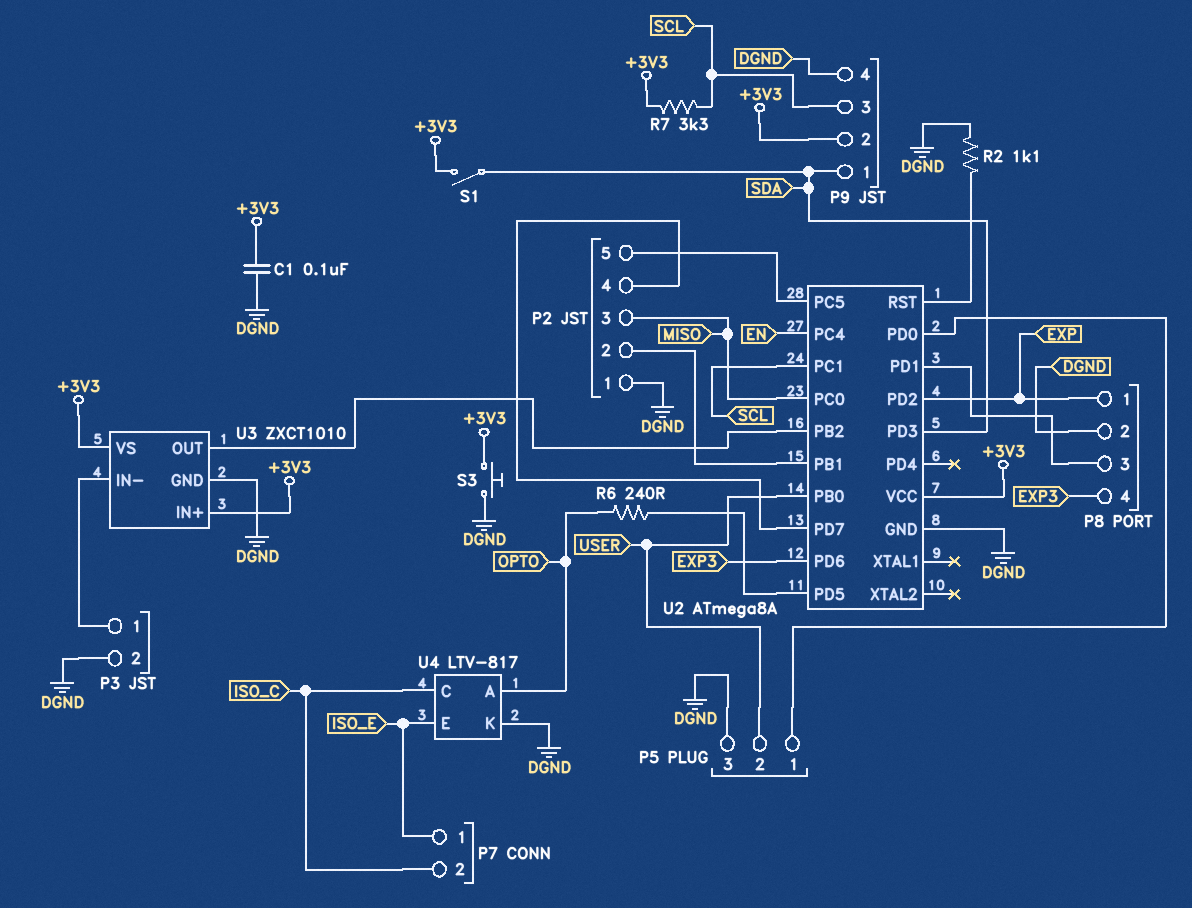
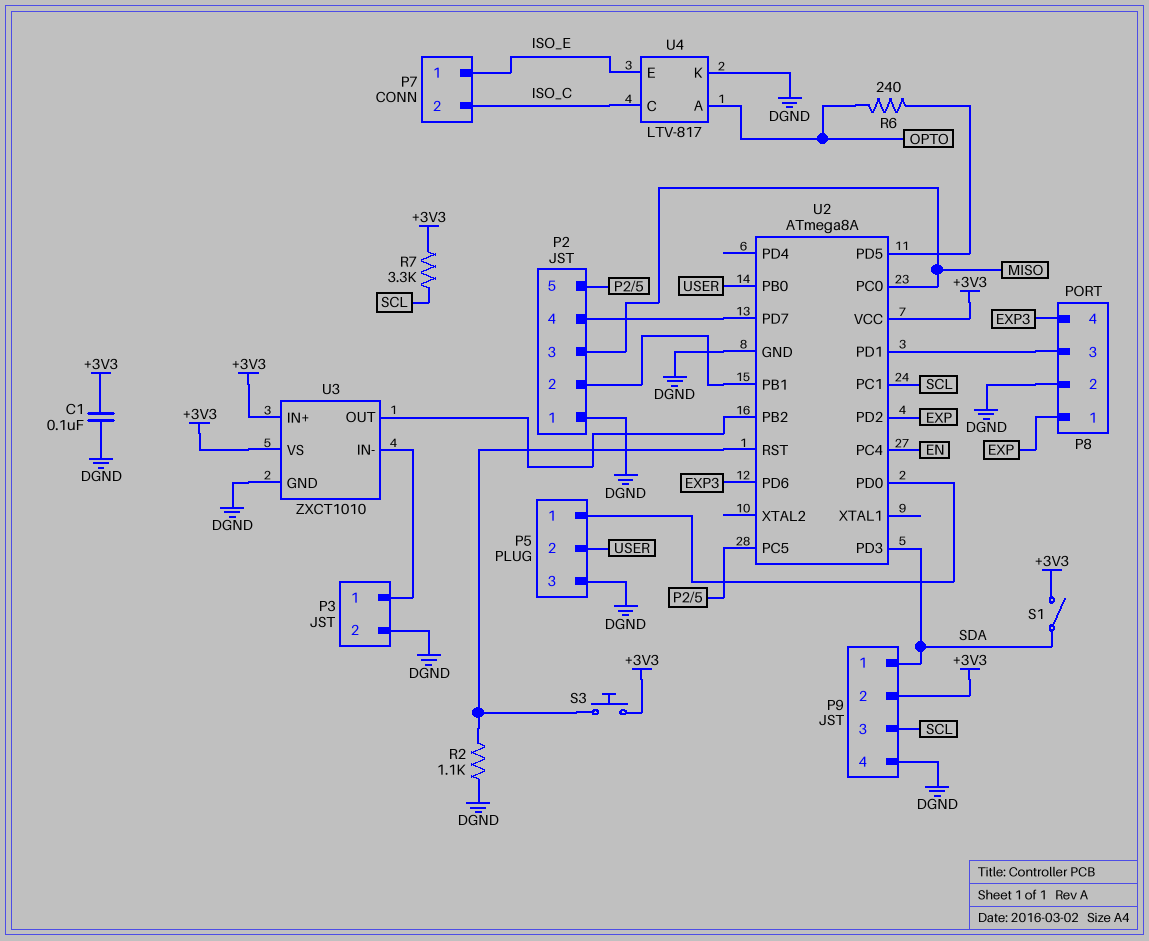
S3: button (+3V3, DGND) -> button (+3V3, U2/RST)

